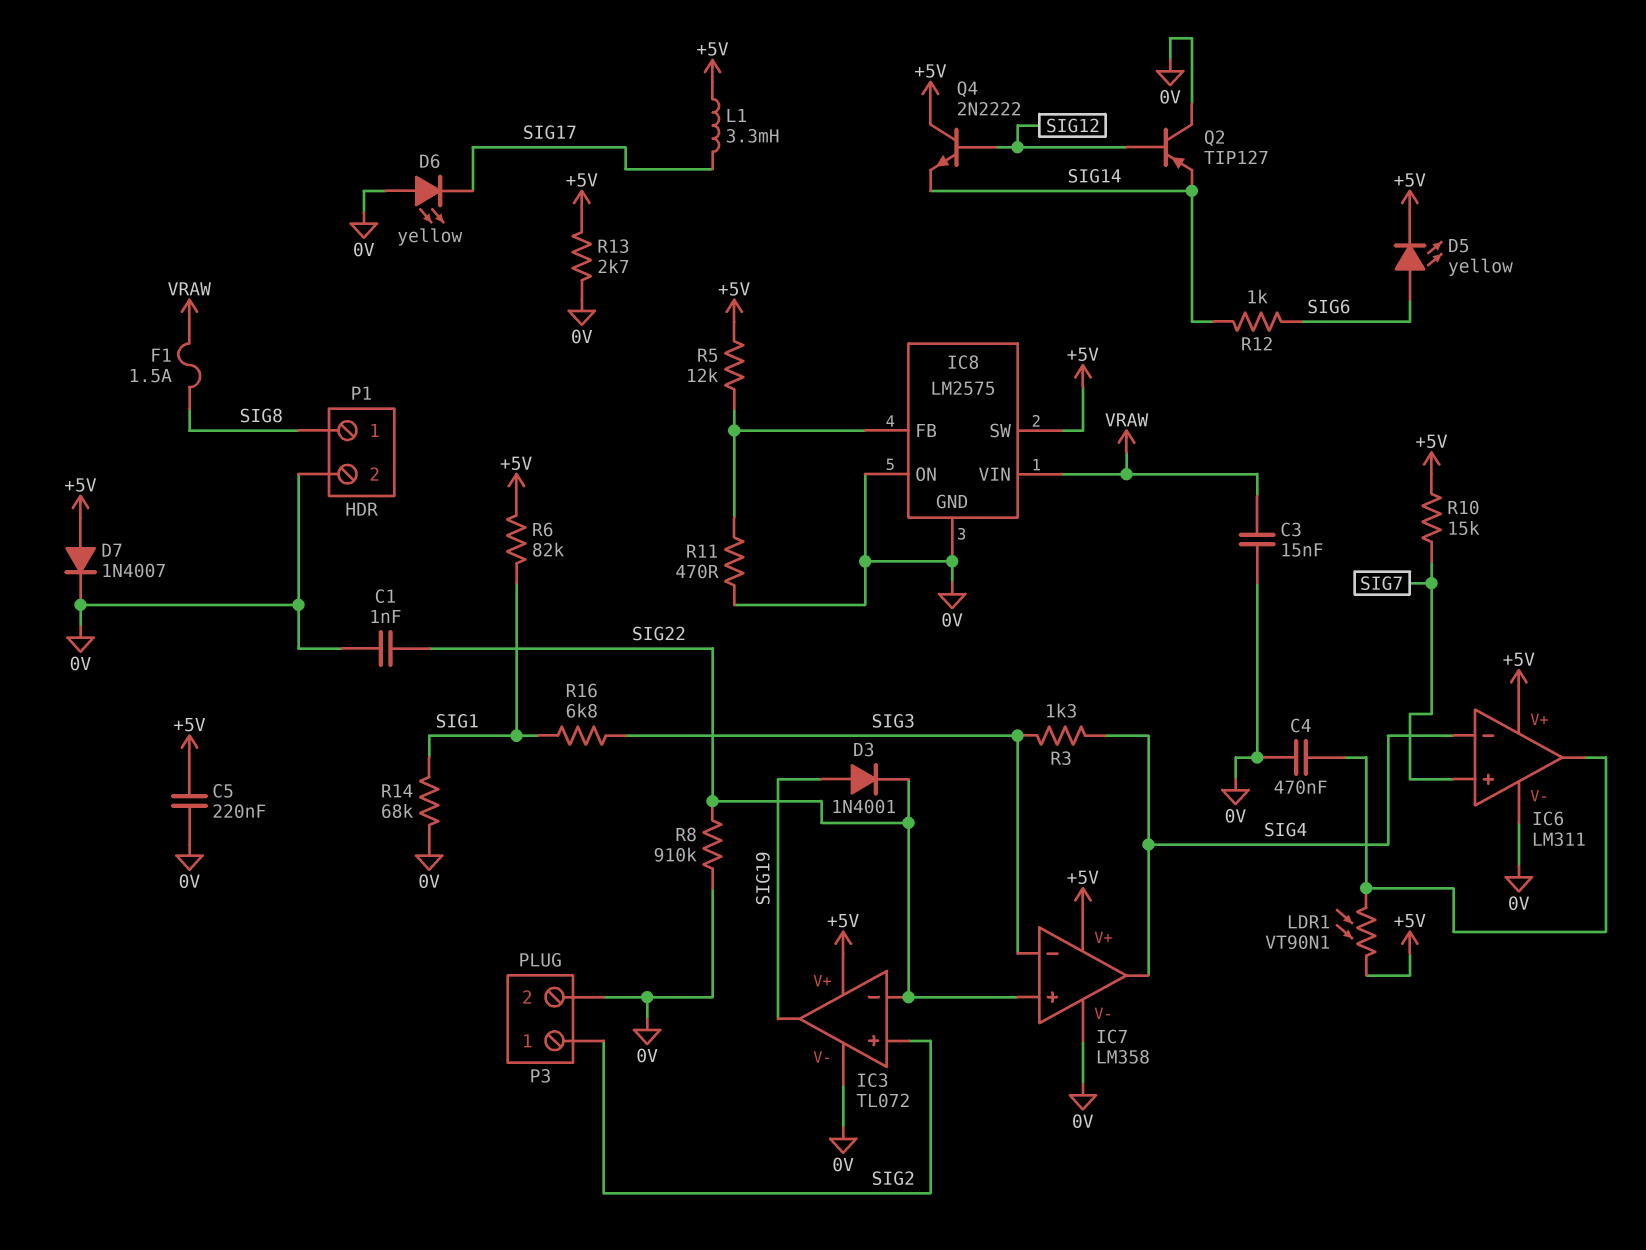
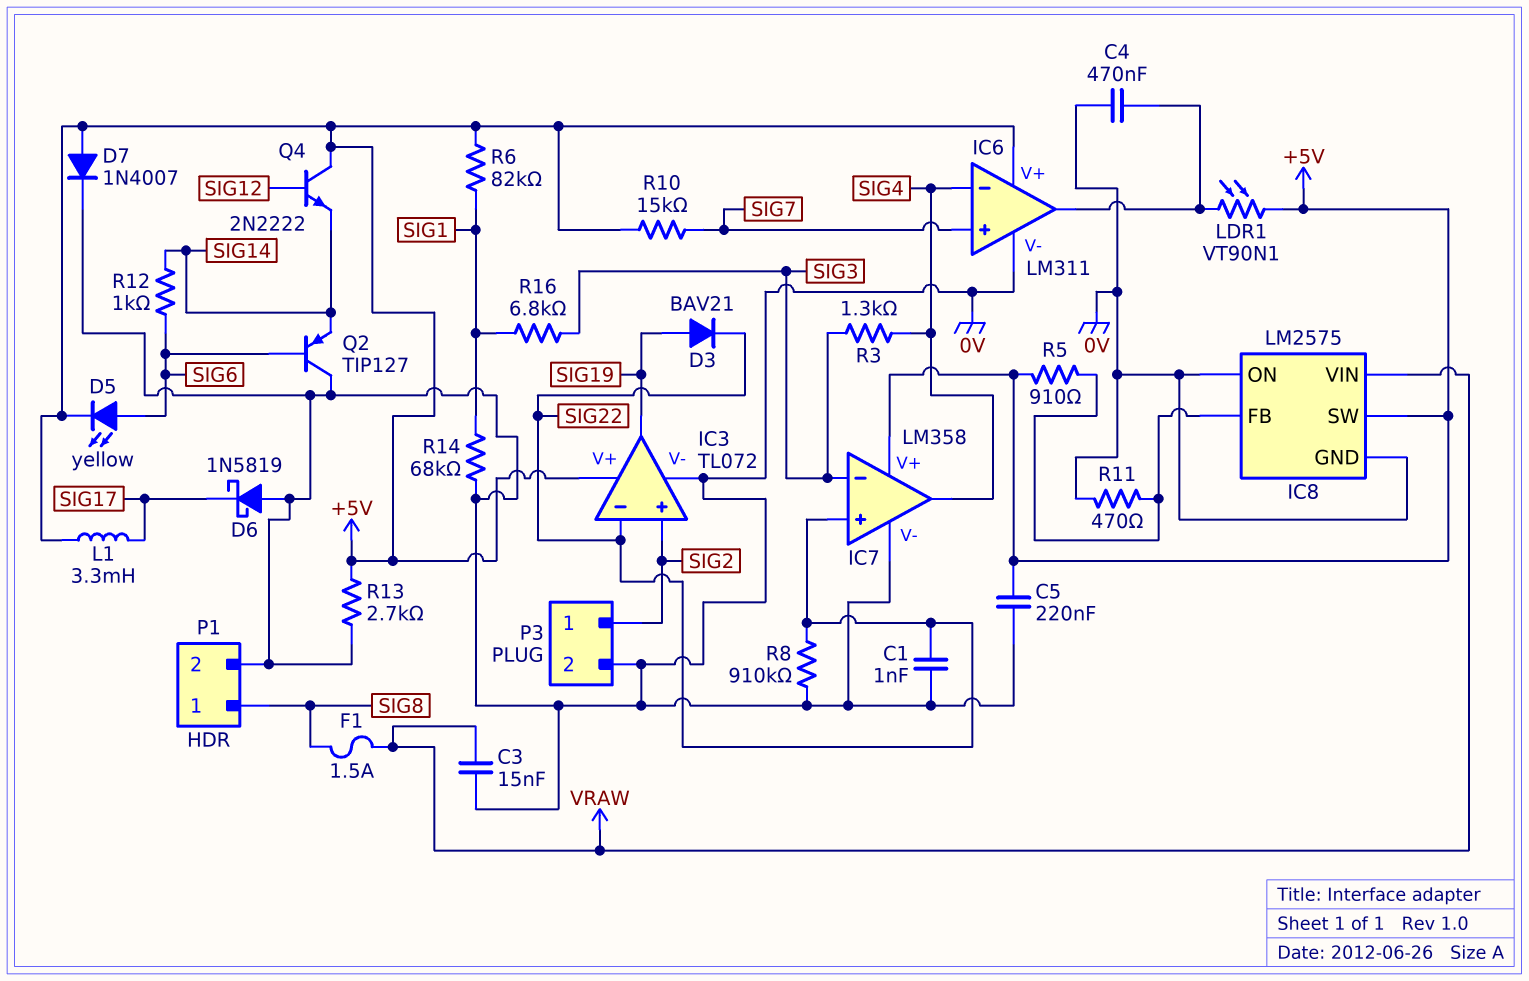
D3: diode 1N4001 (A SIG19, K SIG22) -> diode BAV21 (A SIG19, K SIG22)
D6: LED yellow (A 0V, K SIG17) -> schottky 1N5819 (A 0V, K SIG17)
Q2: PNP TIP127 (B SIG12, C 0V, E SIG14) -> PNP TIP127 (B SIG6, C 0V, E SIG14)
R5: 12k (+5V, IC8/FB) -> 910 (+5V, IC8/FB)

